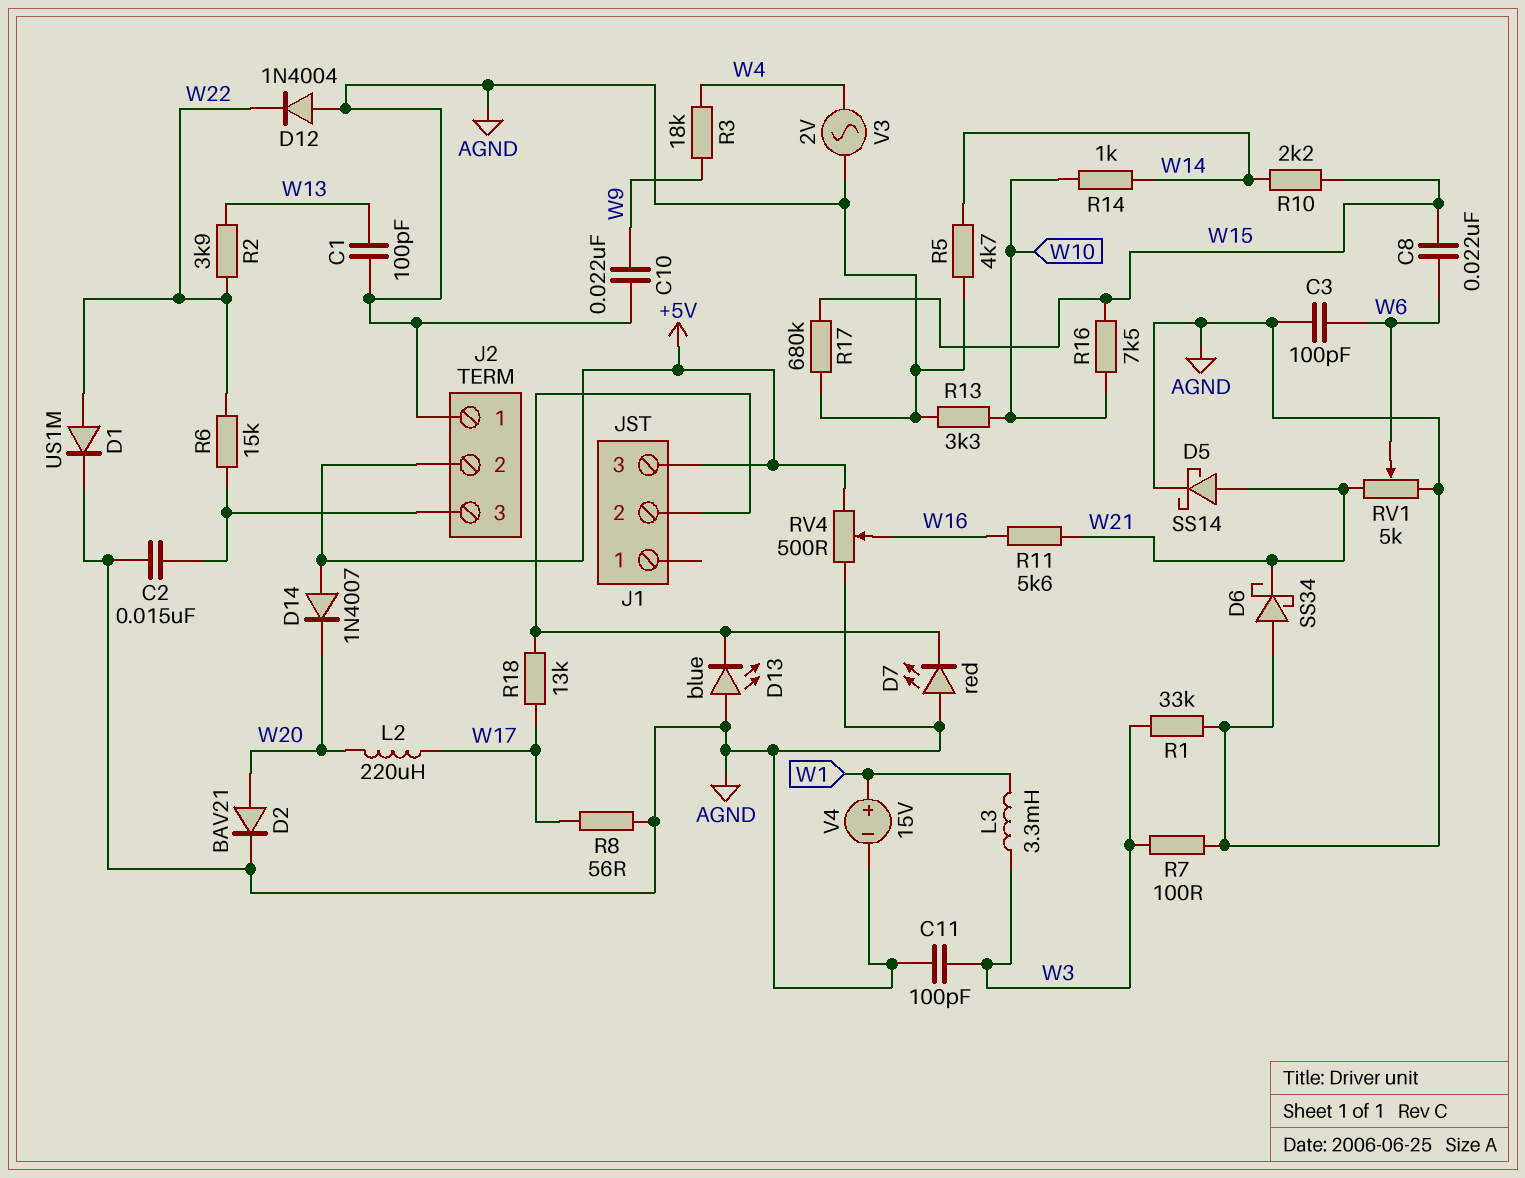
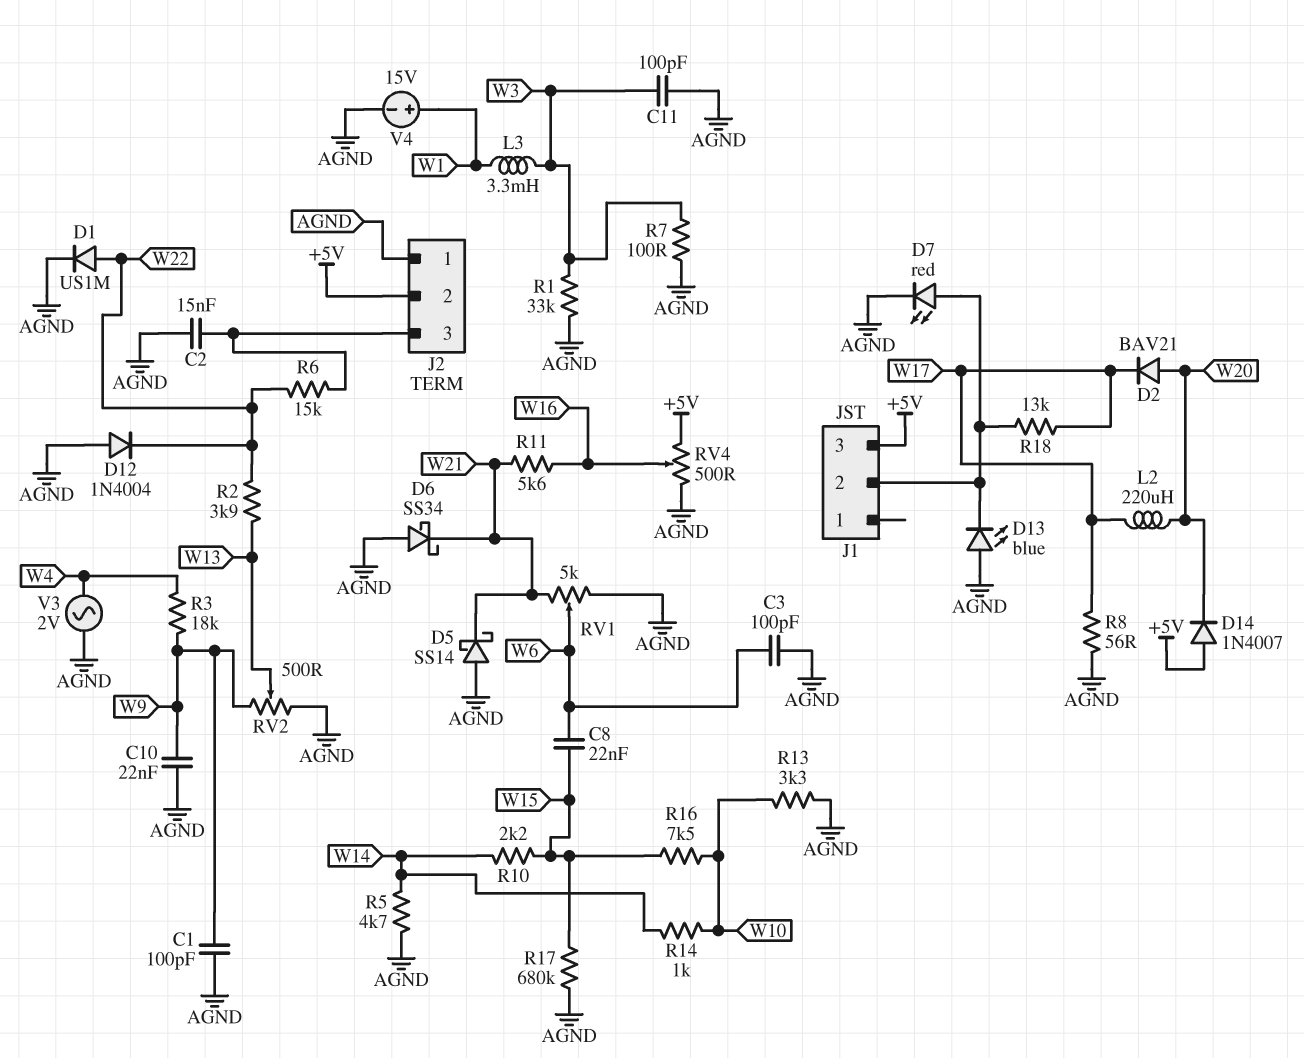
C1: 100pF (AGND, W13) -> 100pF (AGND, W9)
D2: diode BAV21 (A W20, K AGND) -> diode BAV21 (A W20, K W17)
D5: schottky SS14 (A W21, K AGND) -> schottky SS14 (A AGND, K W21)
D7: LED red (A AGND, K J1/2) -> LED red (A J1/2, K AGND)
RV2: none -> 500 (AGND, W9, wiper W13)

